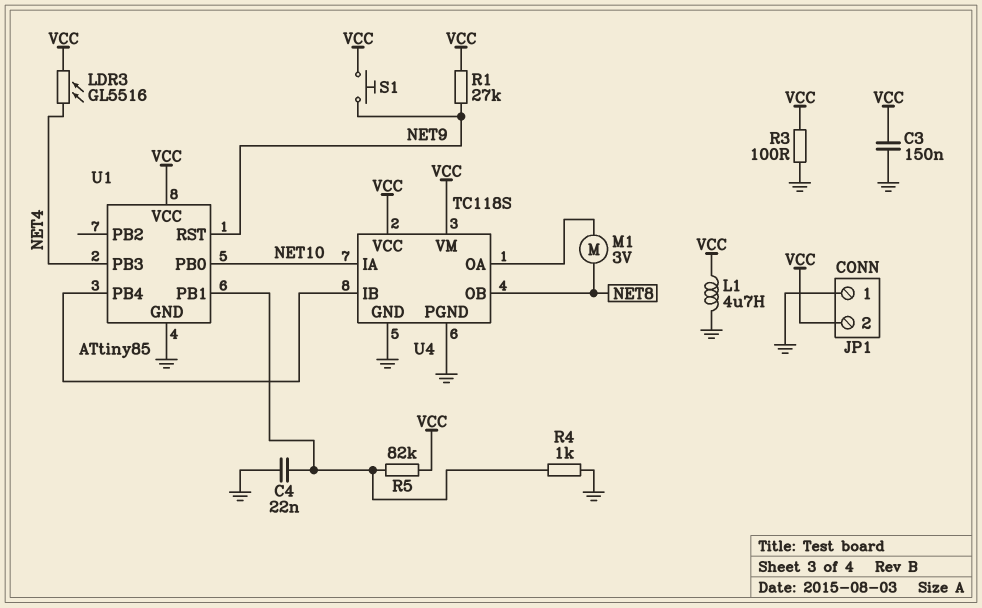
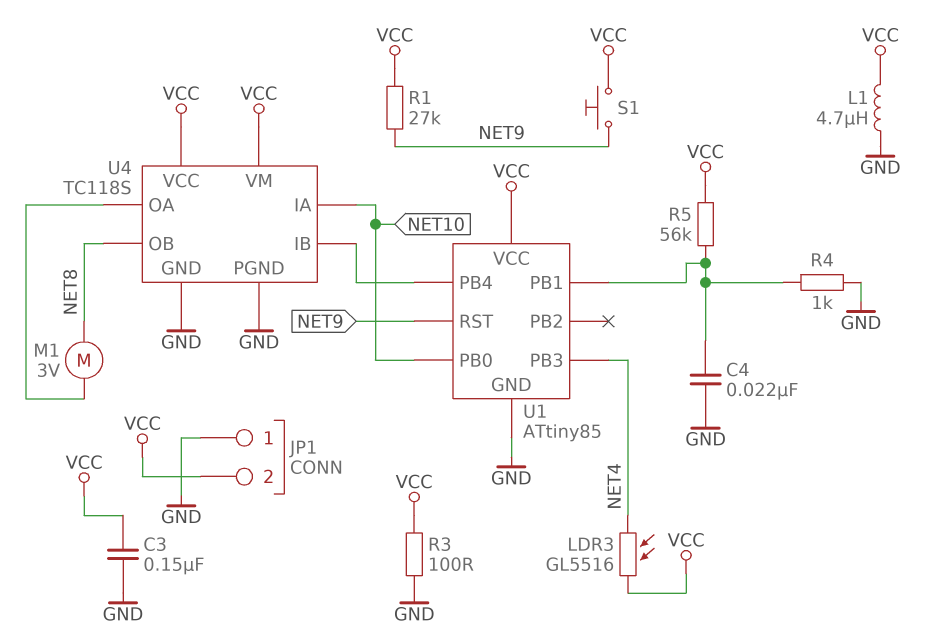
R5: 82k (U1/PB1, VCC) -> 56k (U1/PB1, VCC)

